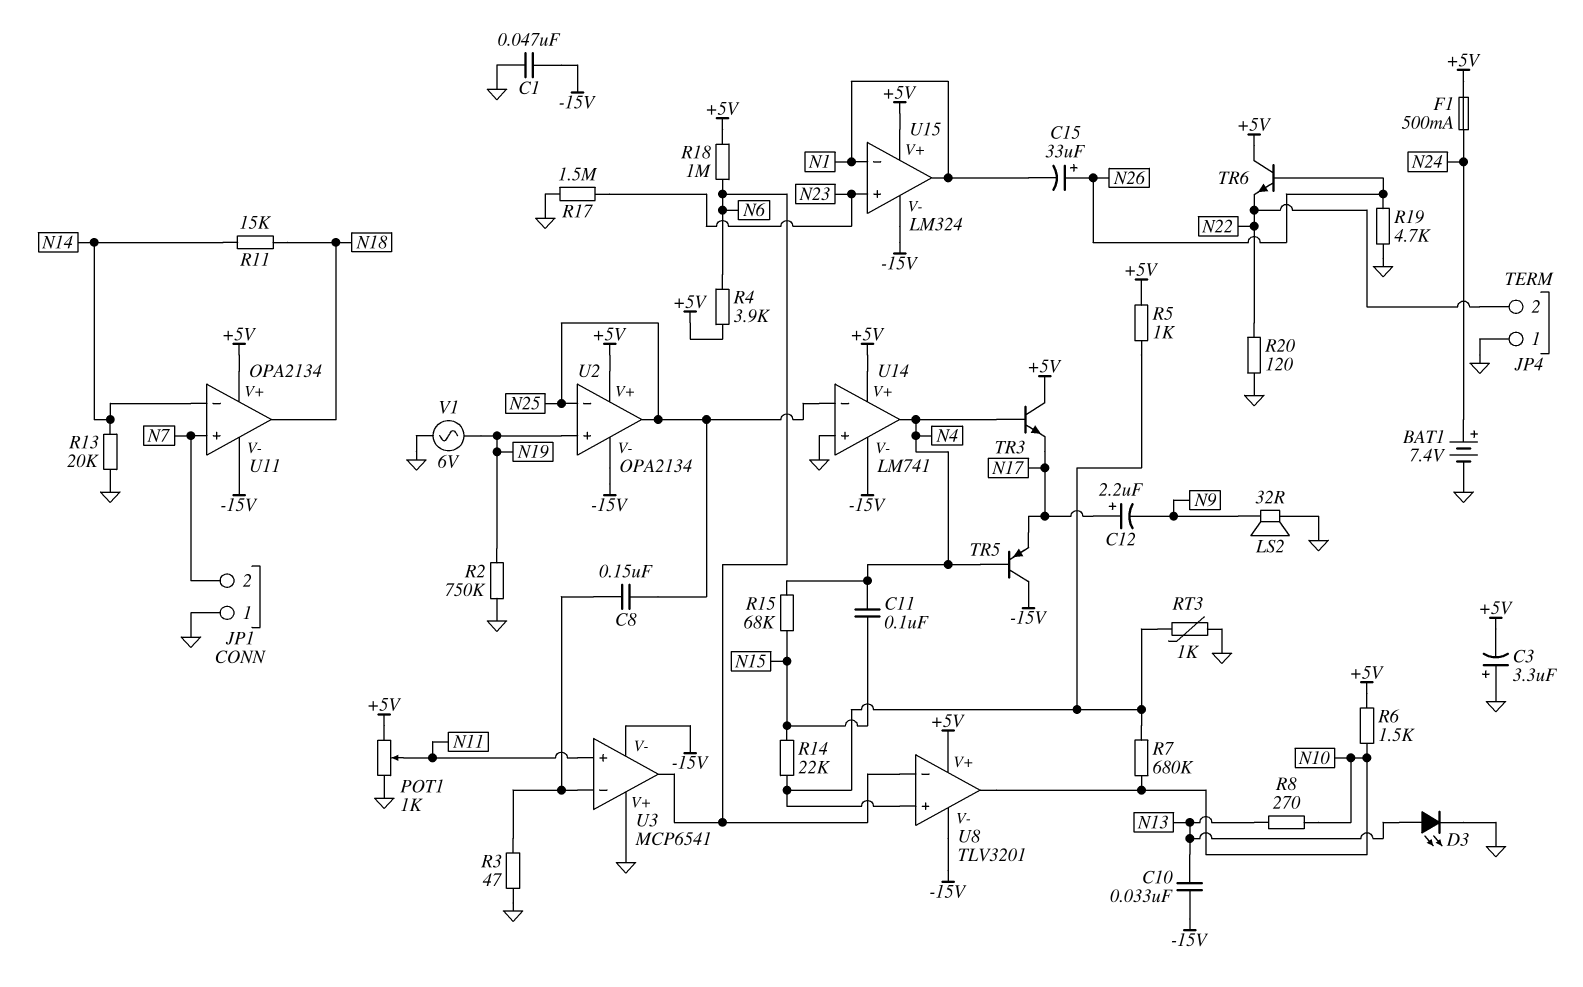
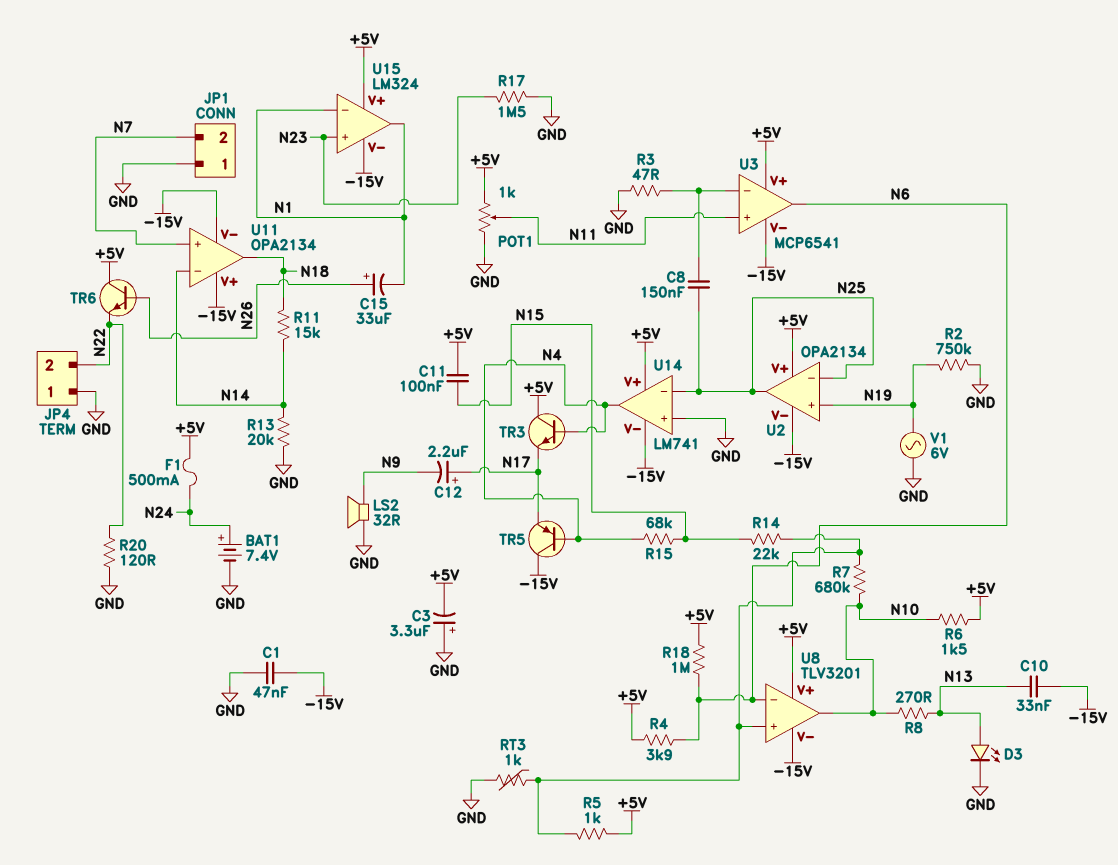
C11: 100nF (N4, N15) -> 100nF (+5V, N15)
R19: 4.7k (GND, N26) -> none
U3 pin V+: GND -> +5V
U11 pin V+: +5V -> -15V

